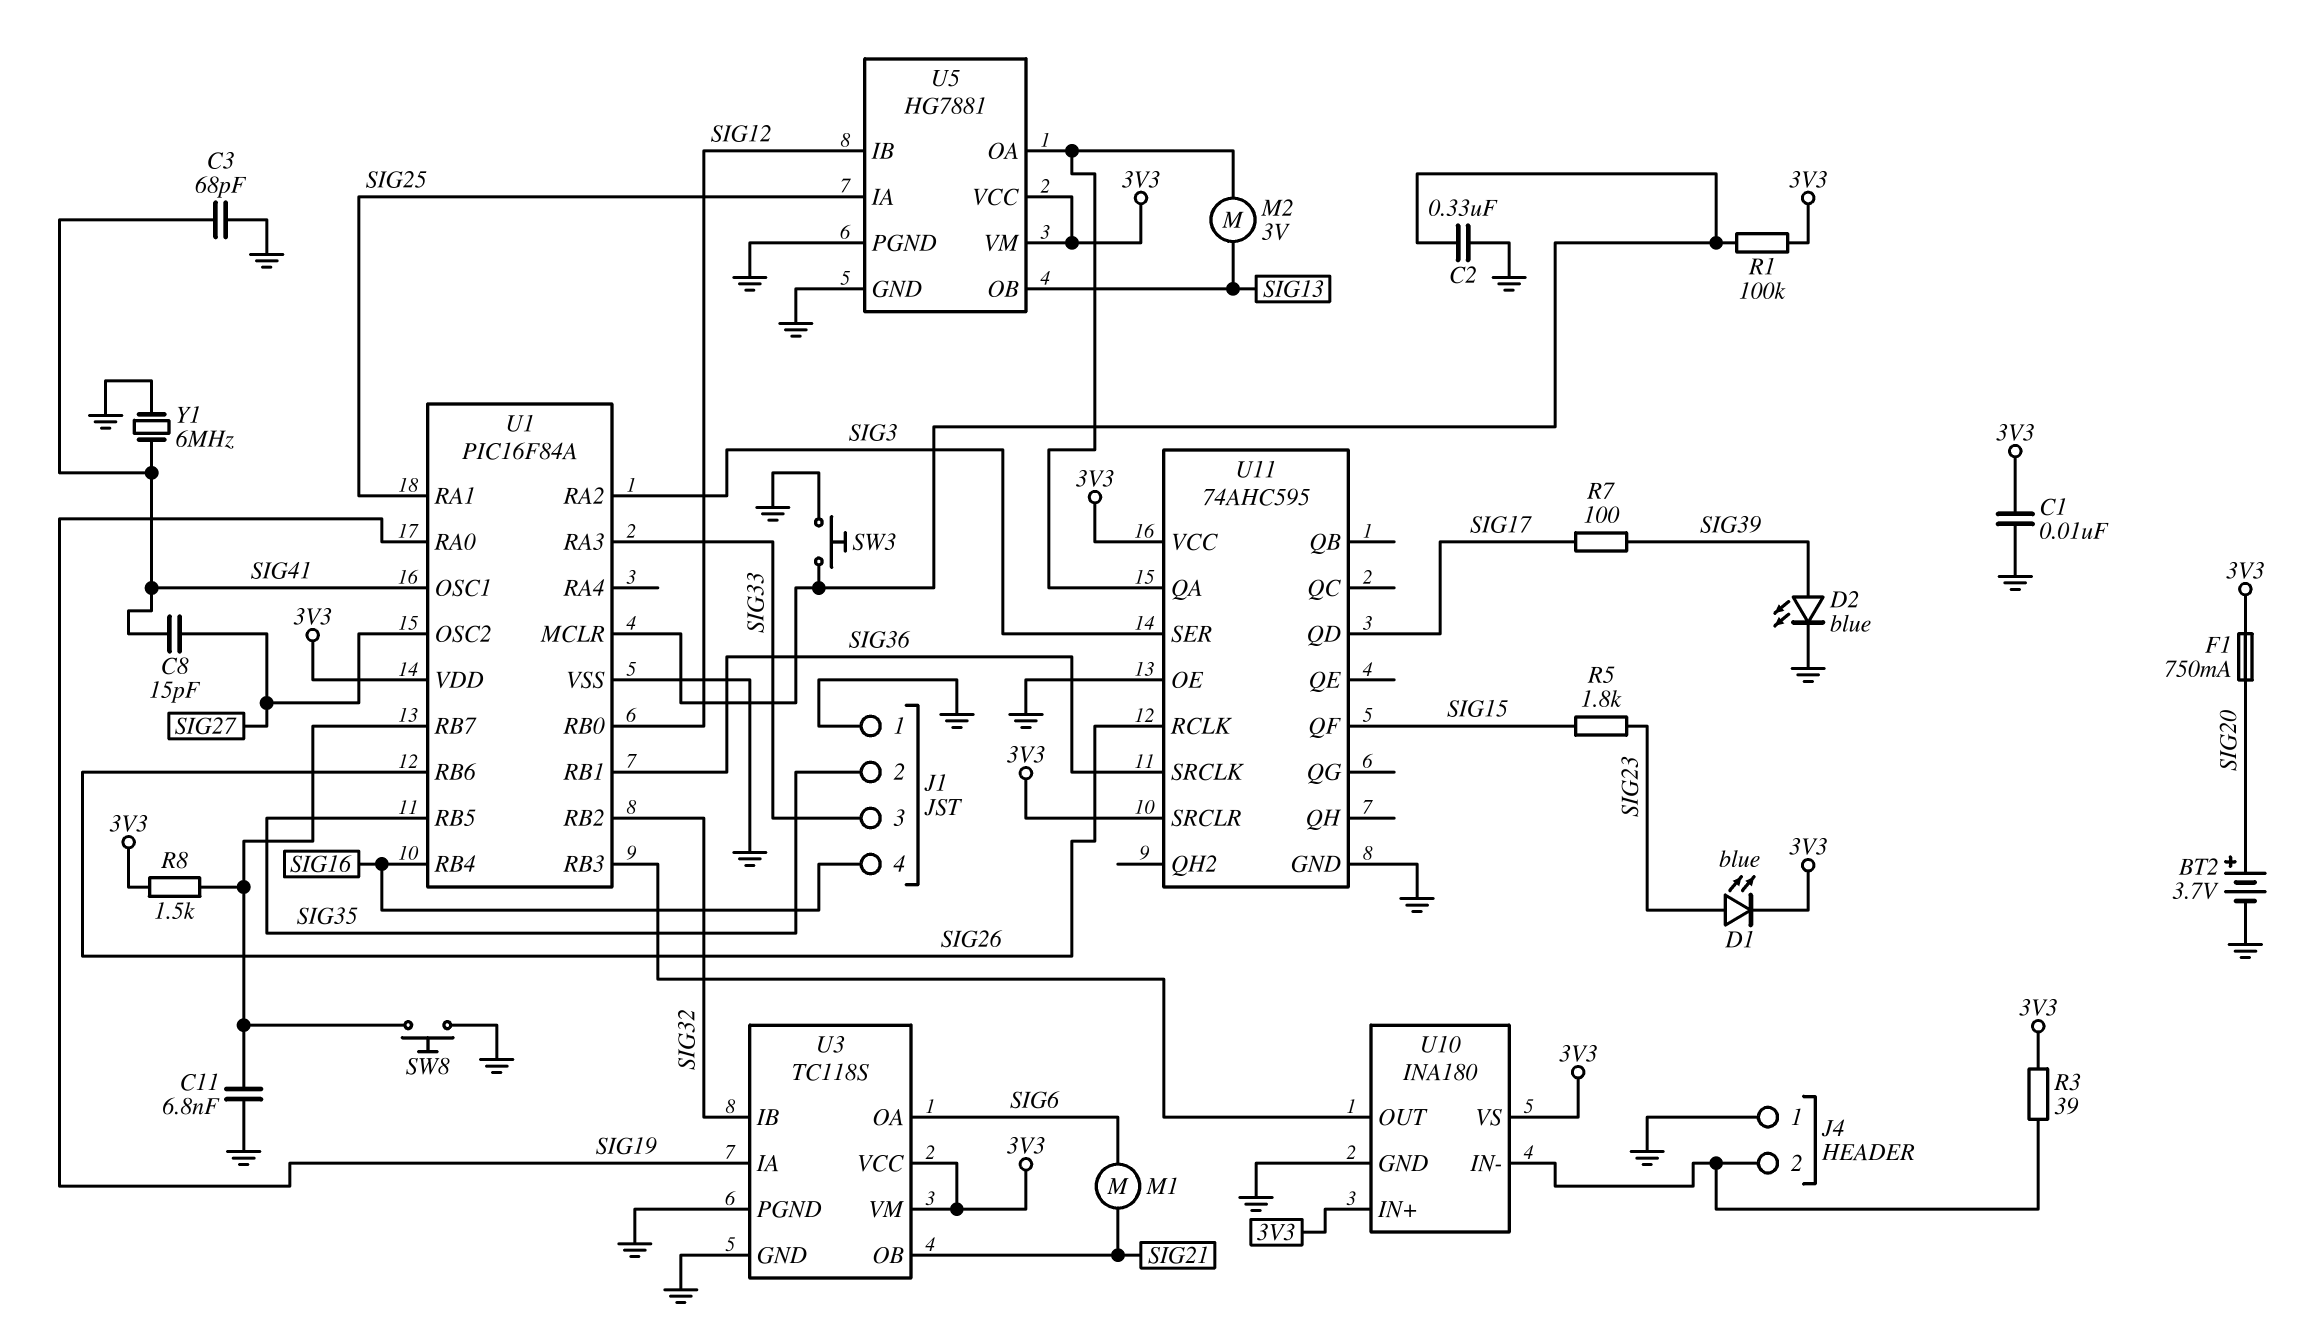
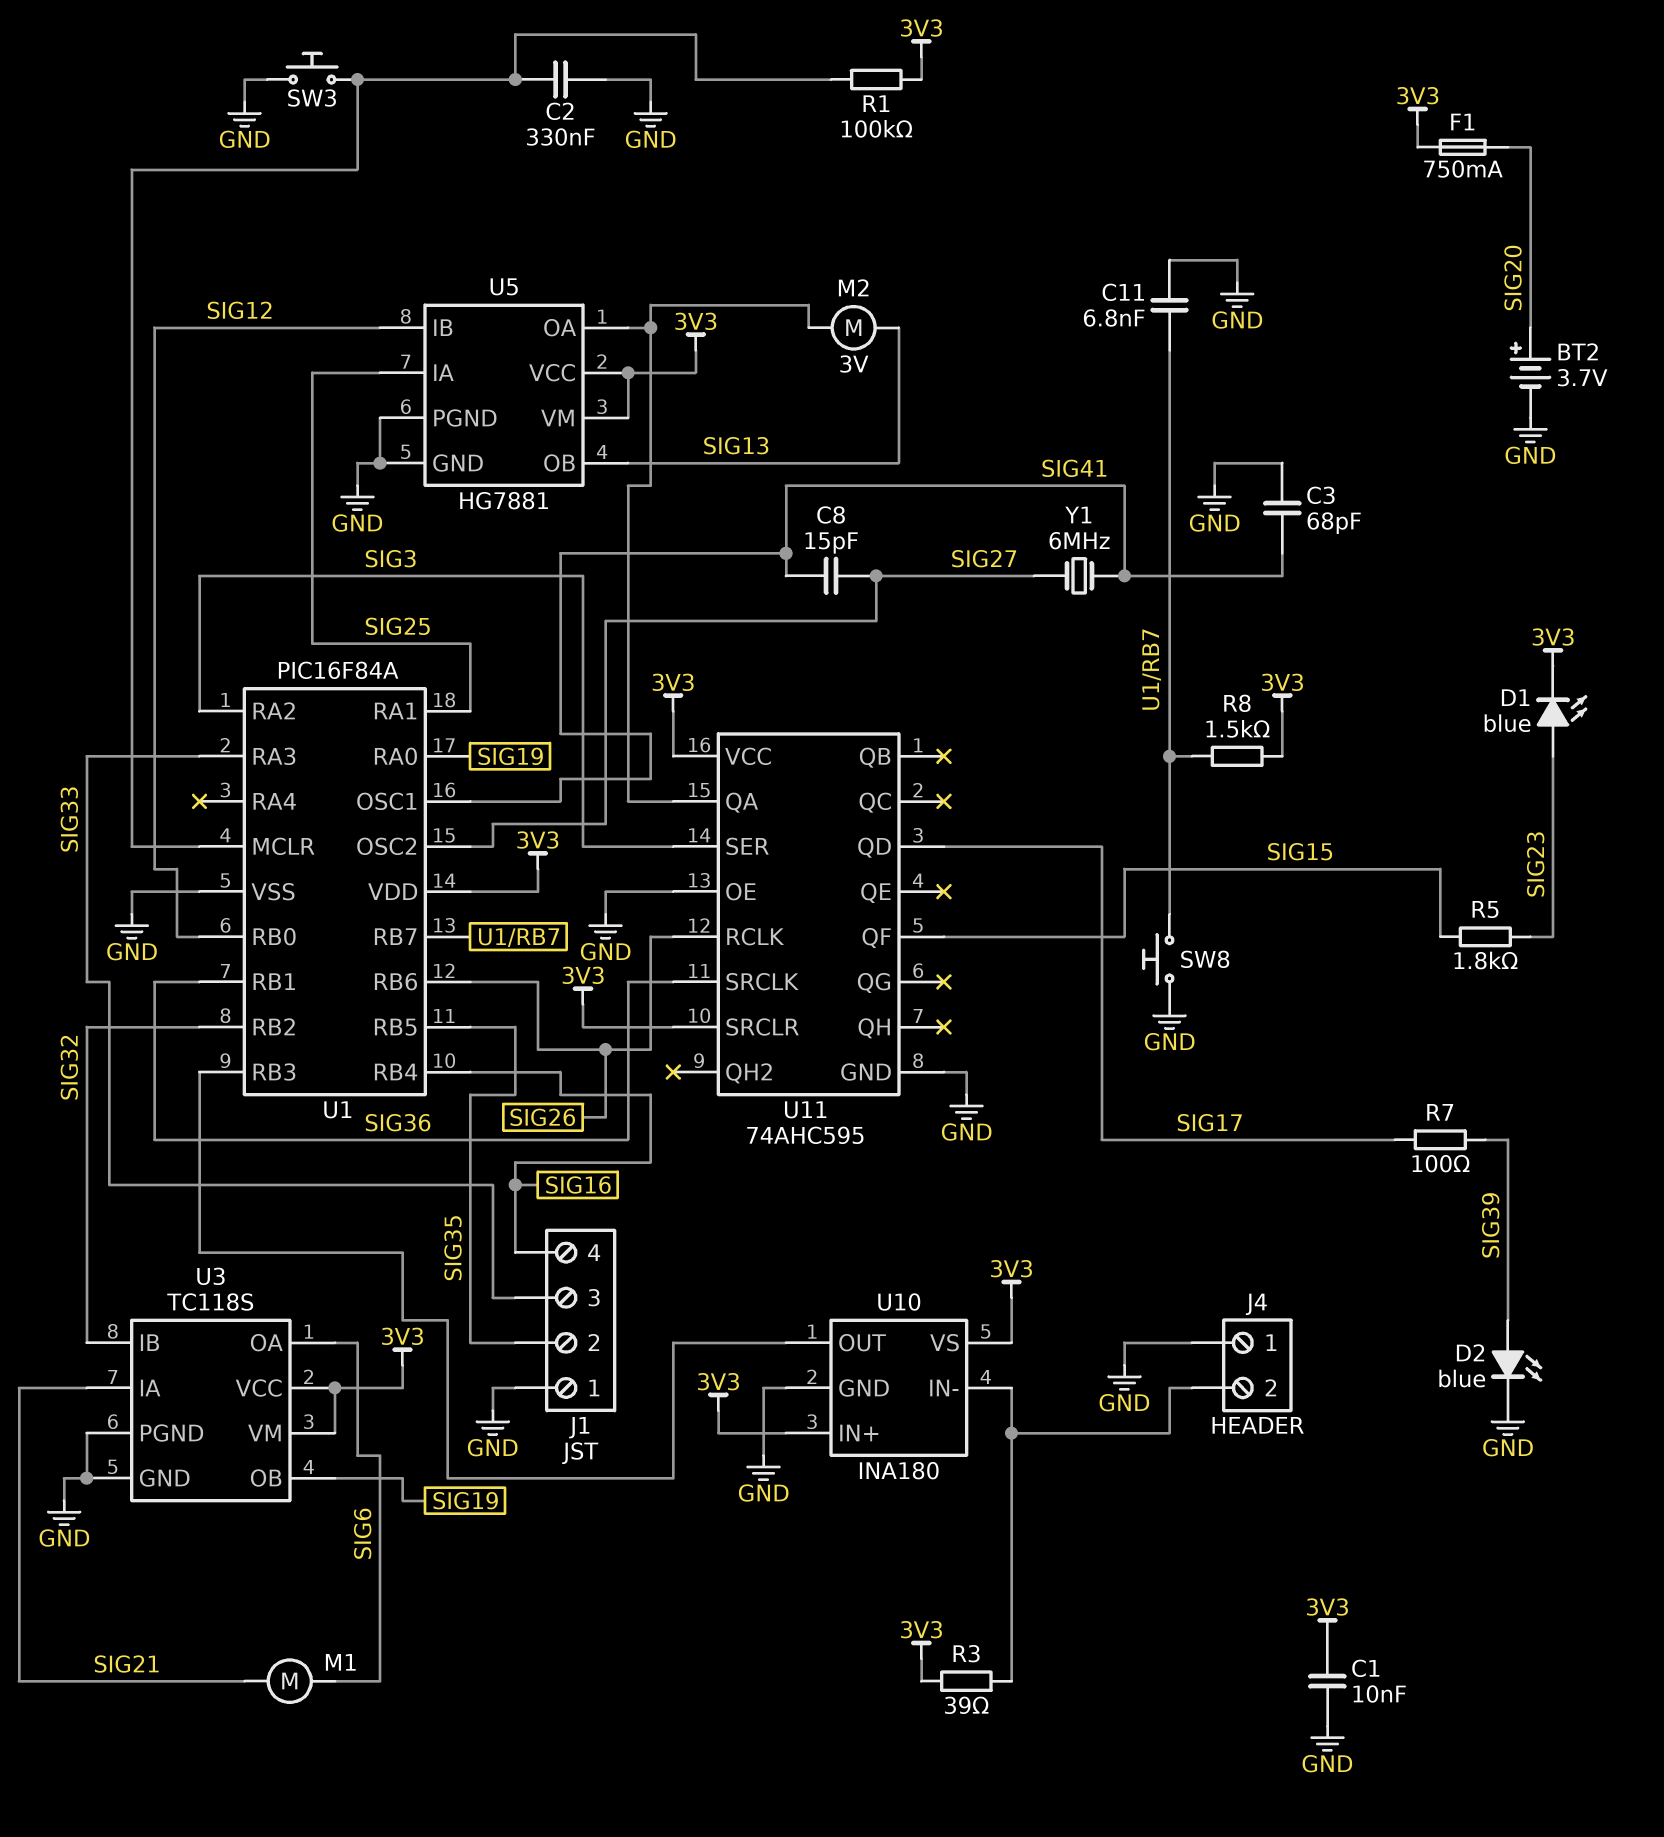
U3 pin IA: SIG19 -> SIG21
U3 pin OB: SIG21 -> SIG19
Y1: 6MHz (GND, SIG41) -> 6MHz (SIG27, SIG41)

